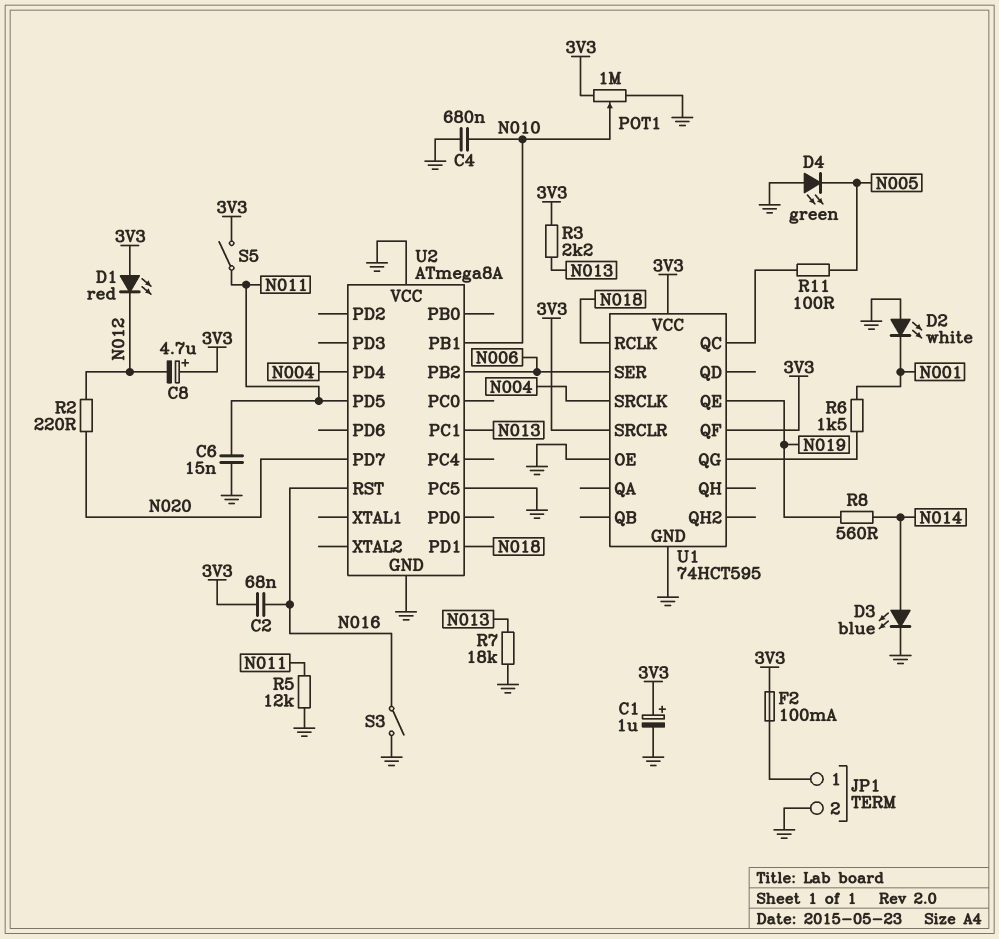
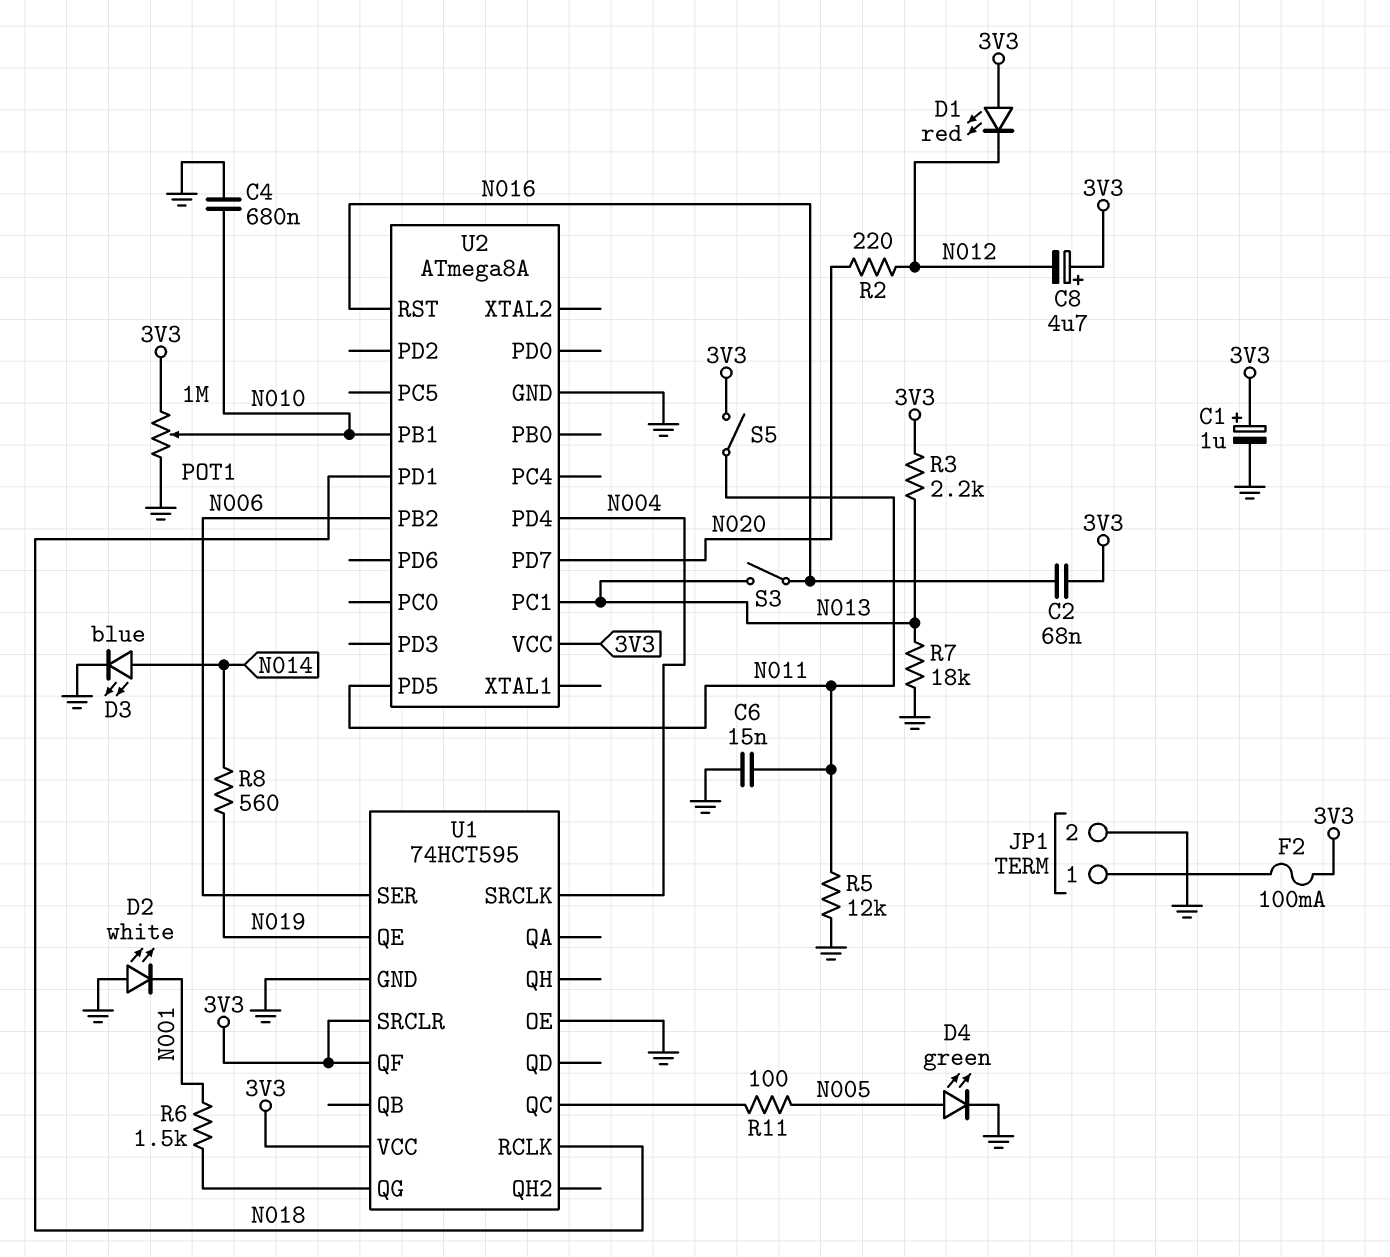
D4: LED green (A GND, K N005) -> LED green (A N005, K GND)
S3: switch (GND, N016) -> switch (N013, N016)
U2 pin PC5: GND -> none
U2 pin VCC: GND -> 3V3

